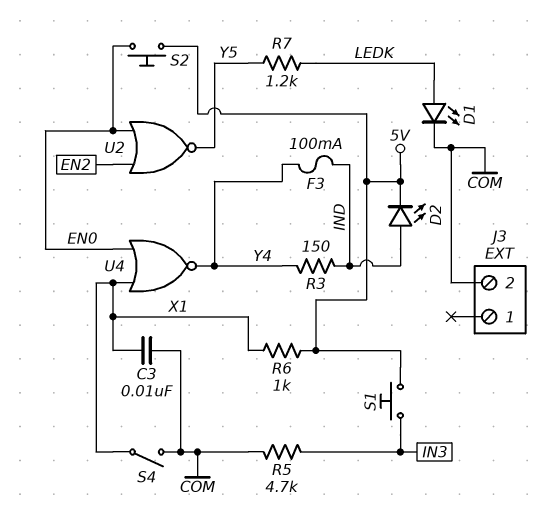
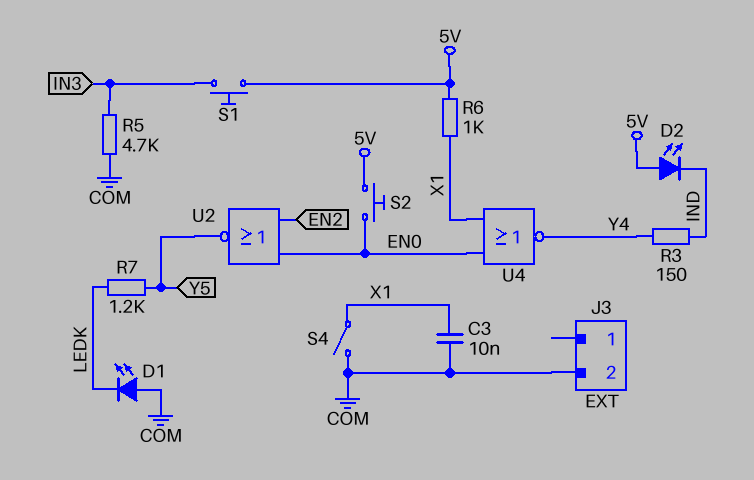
D1: LED (A LEDK, K COM) -> LED (A COM, K LEDK)
D2: LED (A IND, K 5V) -> LED (A 5V, K IND)
F3: 100mA (IND, Y4) -> none

